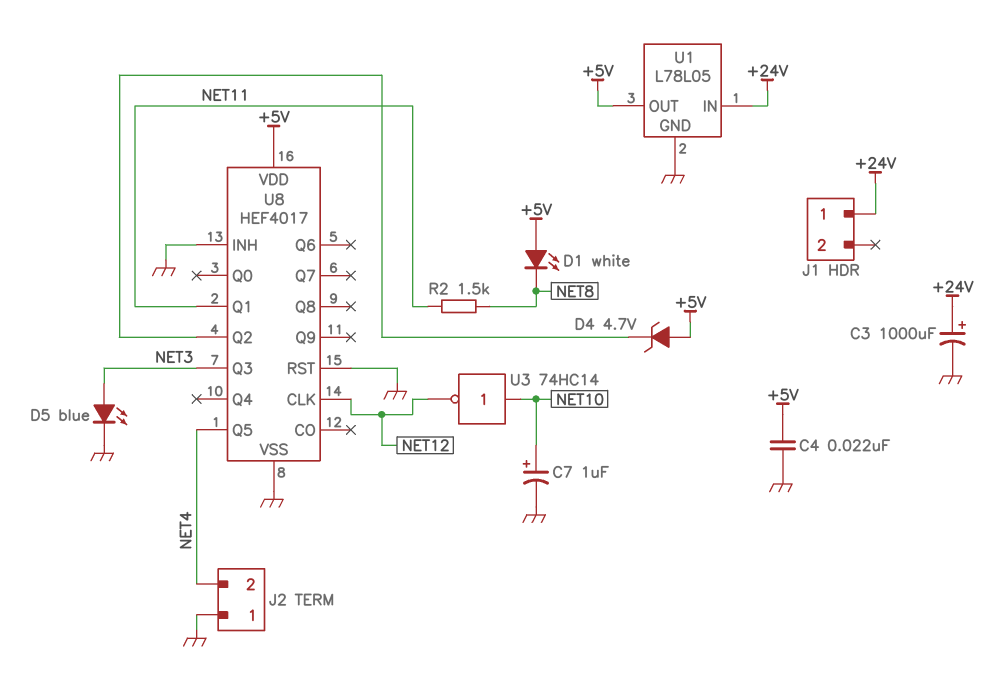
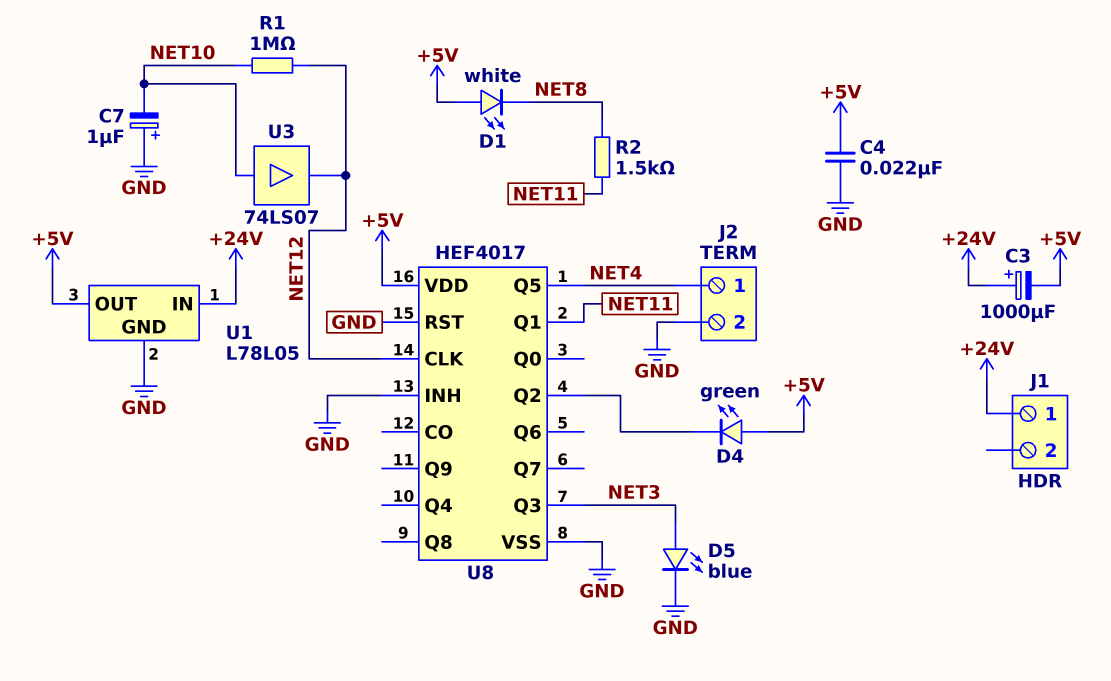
C3: 1000uF (plus +24V, minus GND) -> 1000uF (plus +24V, minus +5V)
C7: 1uF (plus NET10, minus GND) -> 1uF (plus GND, minus NET10)
D4: zener 4.7V (A +5V, K U8/Q2) -> LED green (A +5V, K U8/Q2)
J2 pin 1: GND -> NET4
J2 pin 2: NET4 -> GND
R1: none -> 1M (NET10, NET12)
U3: NOT 74HC14 (in NET10, out NET12) -> buffer 74LS07 (in NET10, out NET12)

